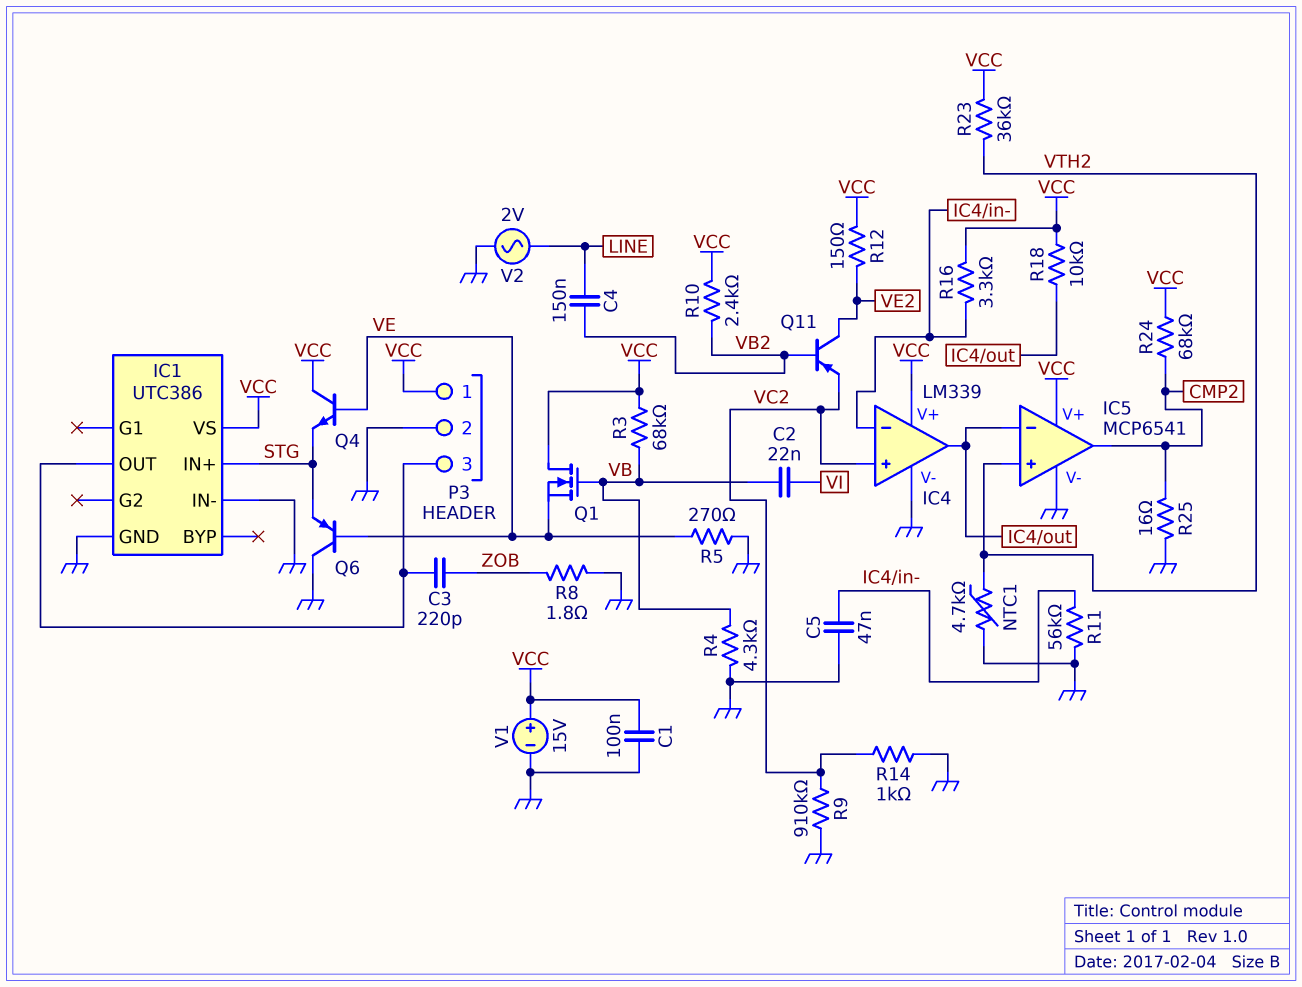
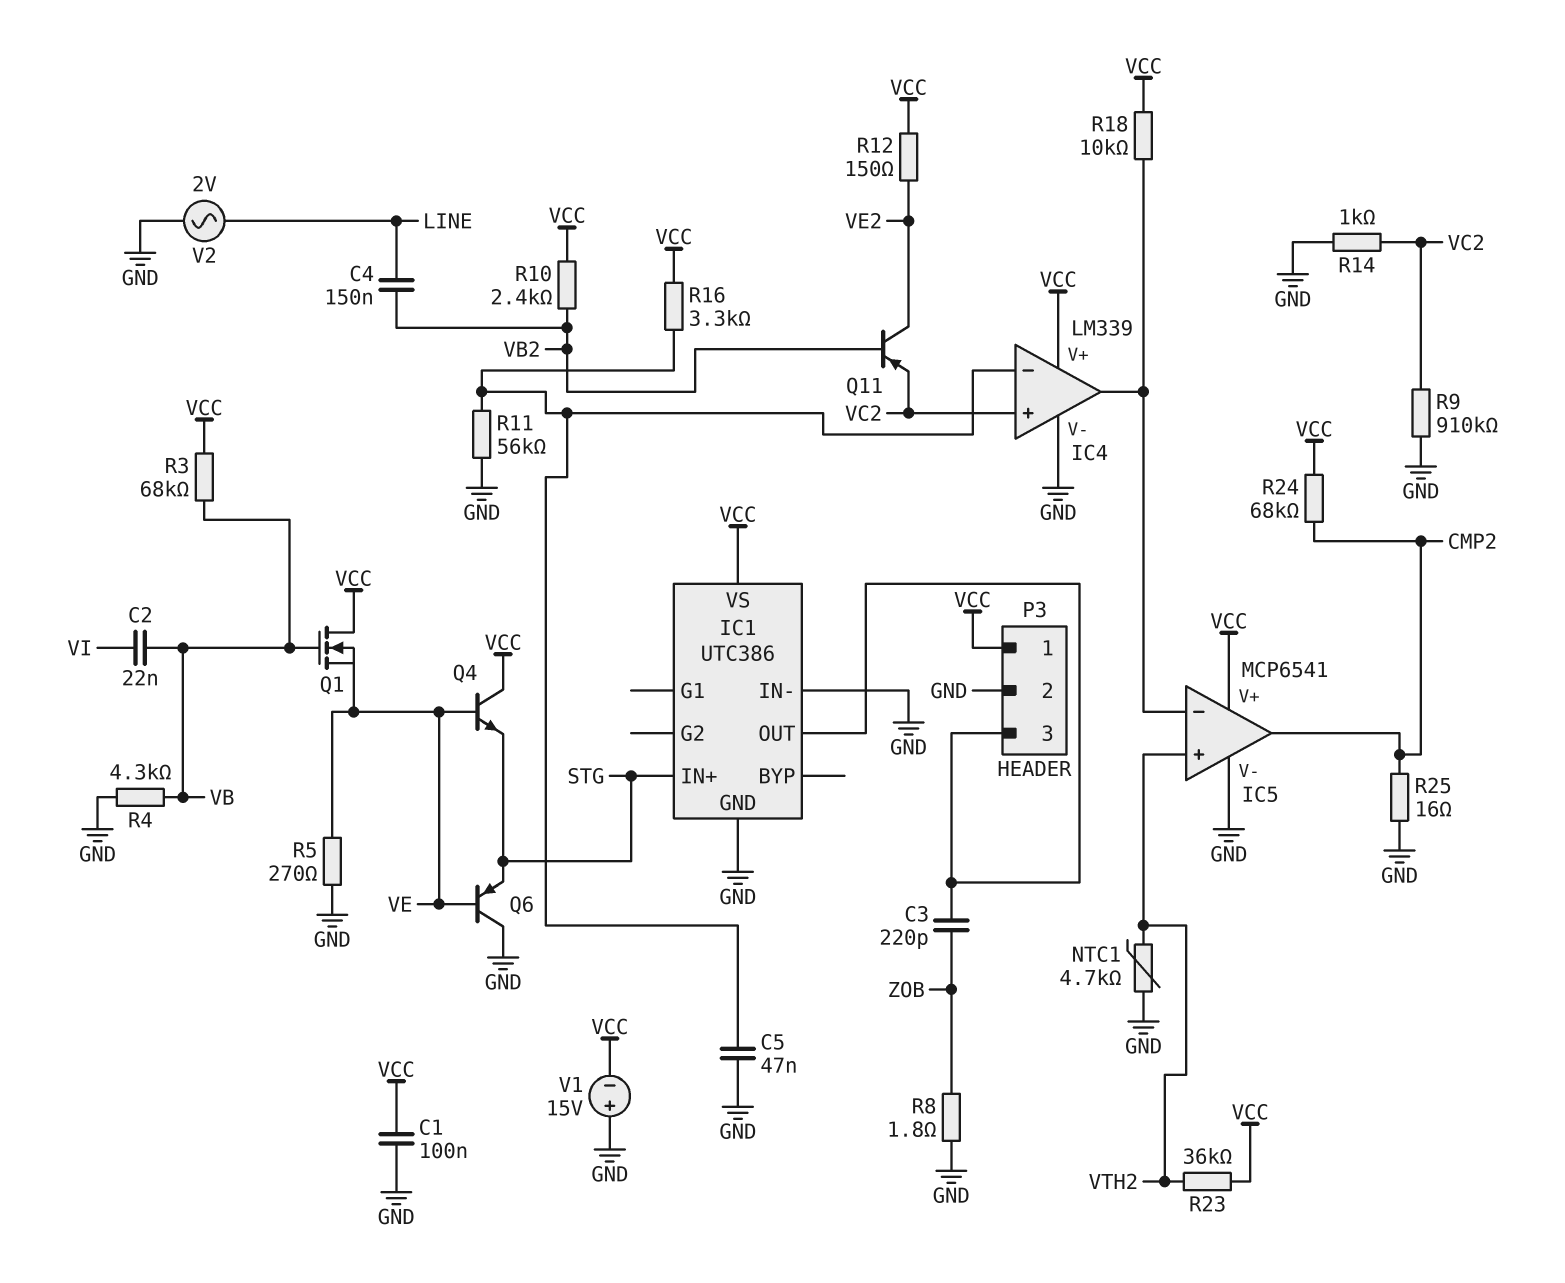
V1: 15V (plus VCC, minus GND) -> 15V (plus GND, minus VCC)

